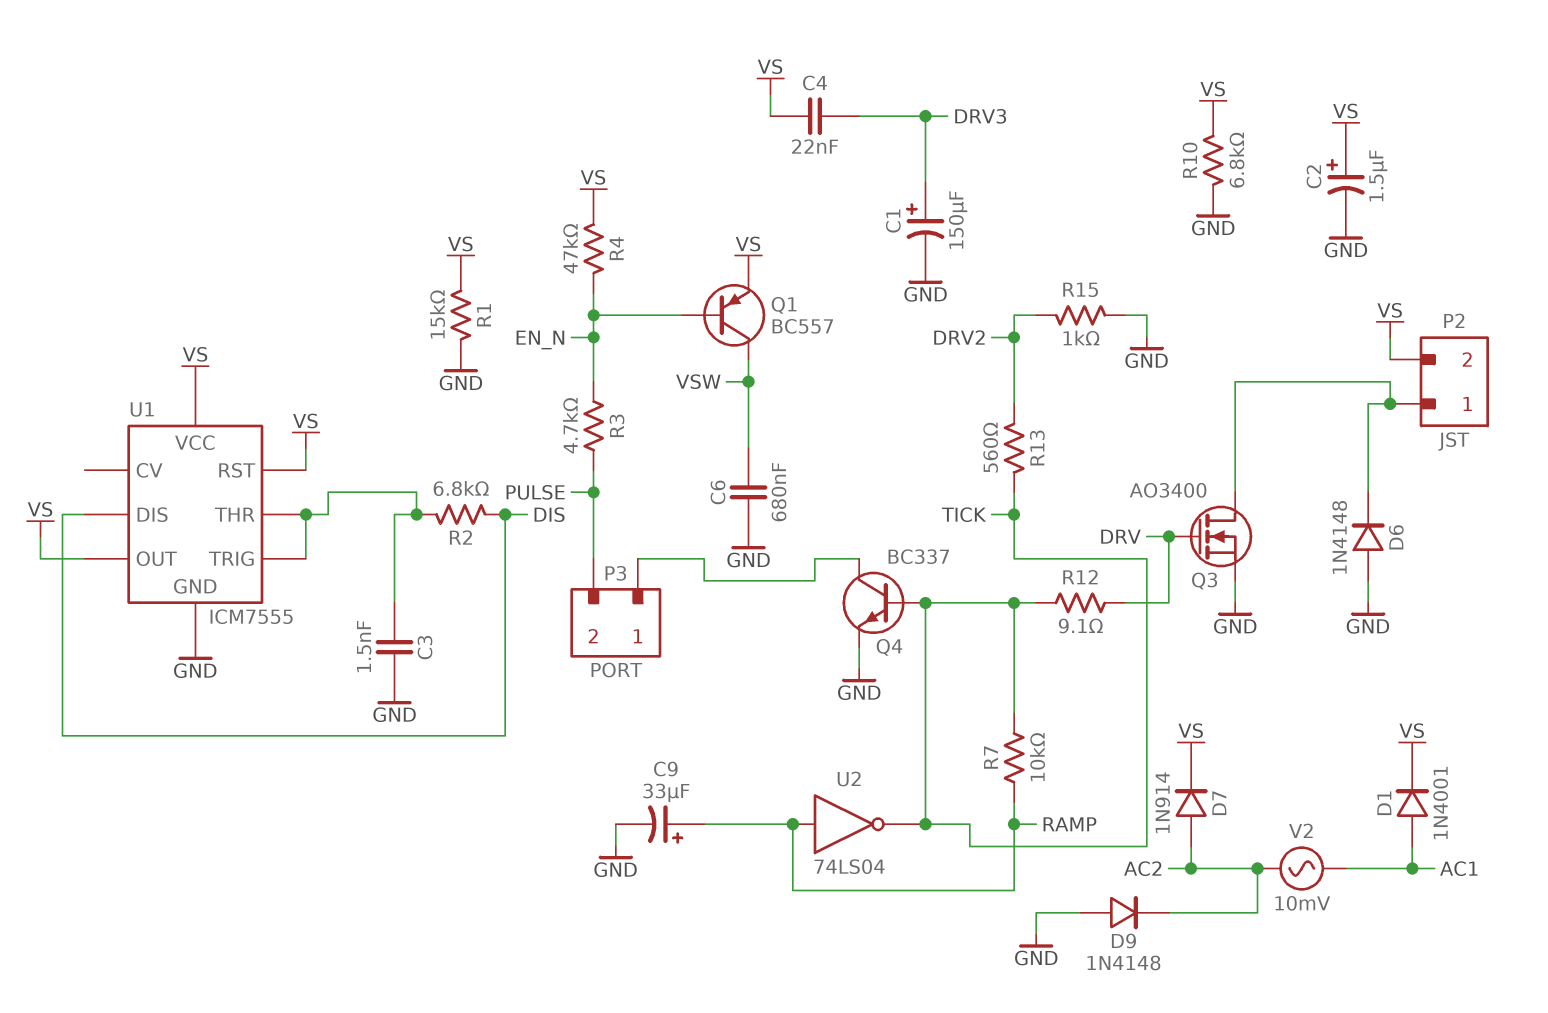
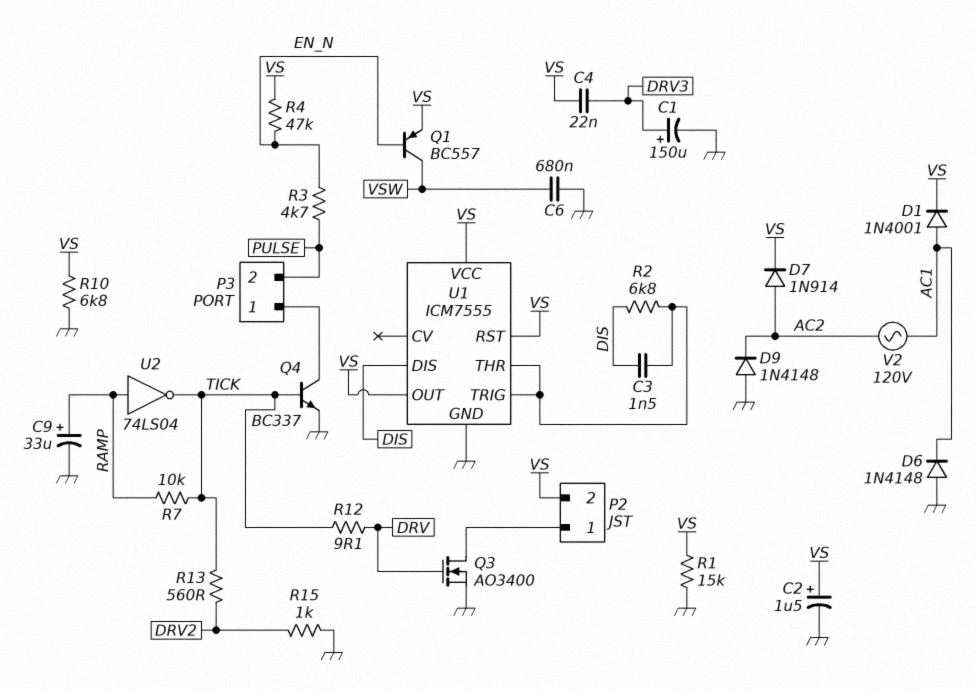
C3: 1.5nF (GND, U1/THR) -> 1.5nF (DIS, U1/THR)
D6: diode 1N4148 (A GND, K P2/1) -> diode 1N4148 (A GND, K AC1)
V2: AC 10mV (AC1, AC2) -> AC 120V (AC1, AC2)

